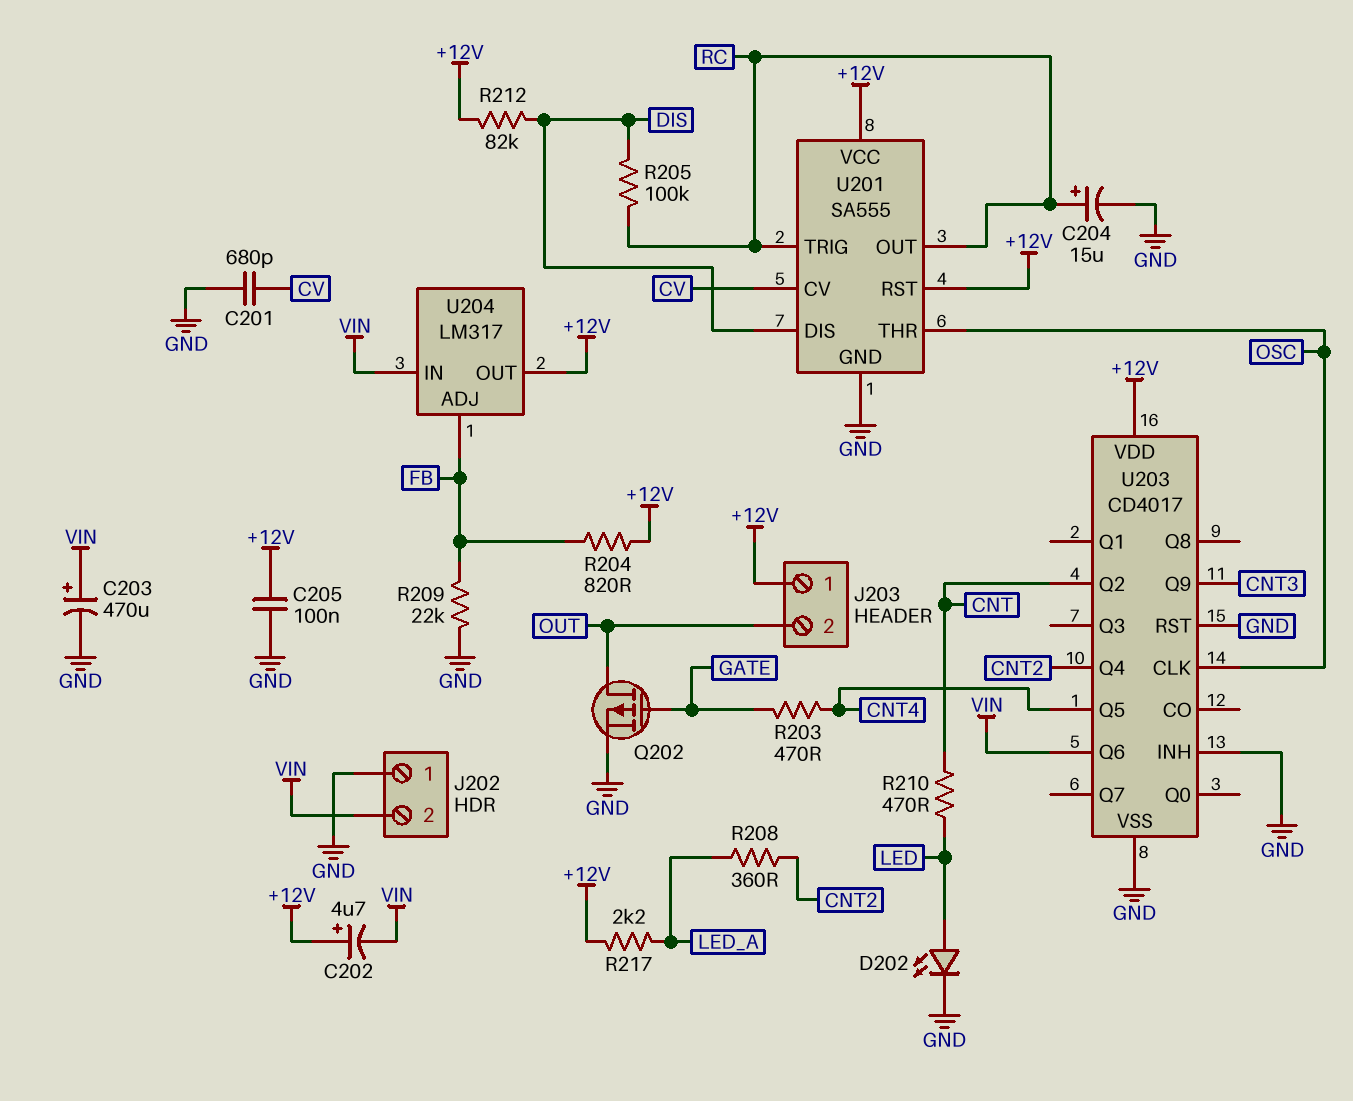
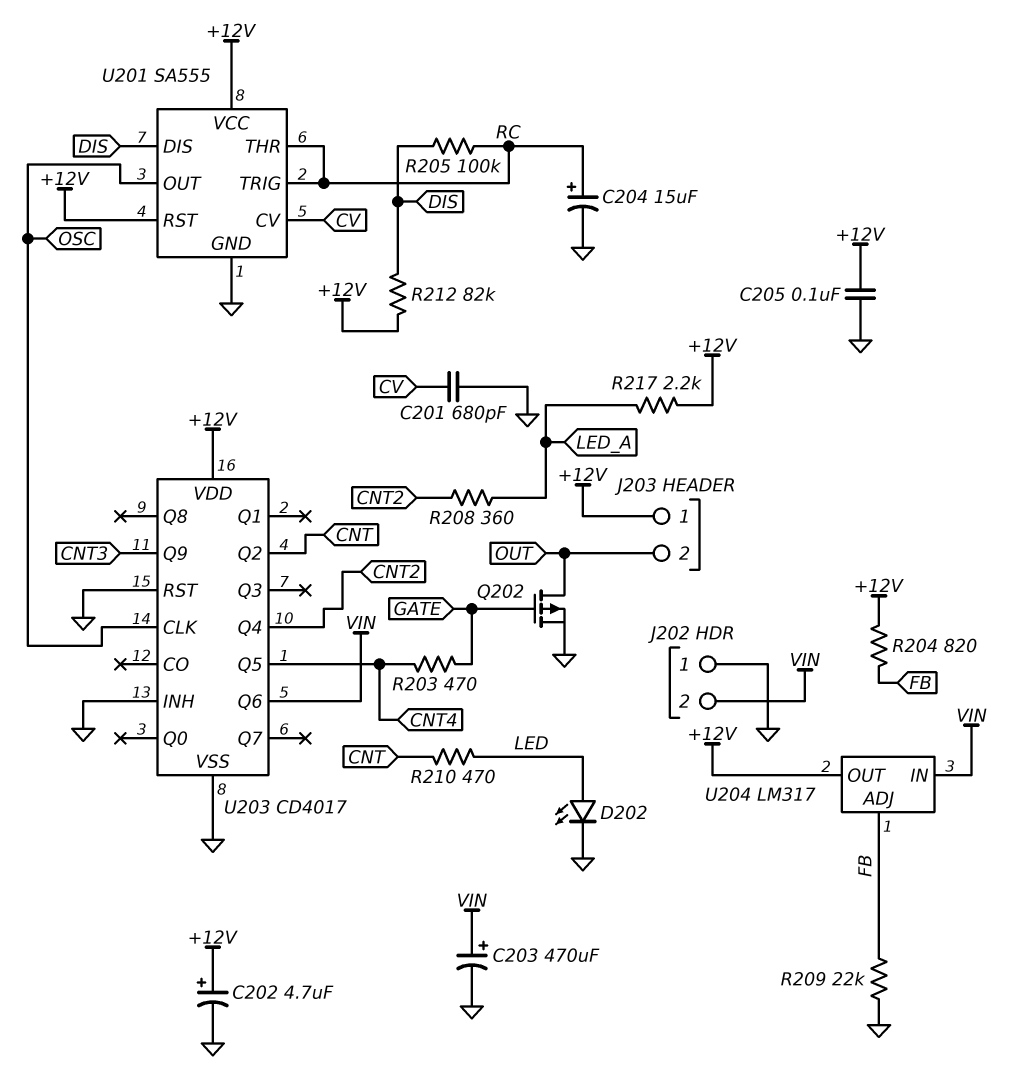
C202: 4.7uF (plus +12V, minus VIN) -> 4.7uF (plus +12V, minus GND)
U201 pin OUT: RC -> OSC
U201 pin THR: OSC -> RC

